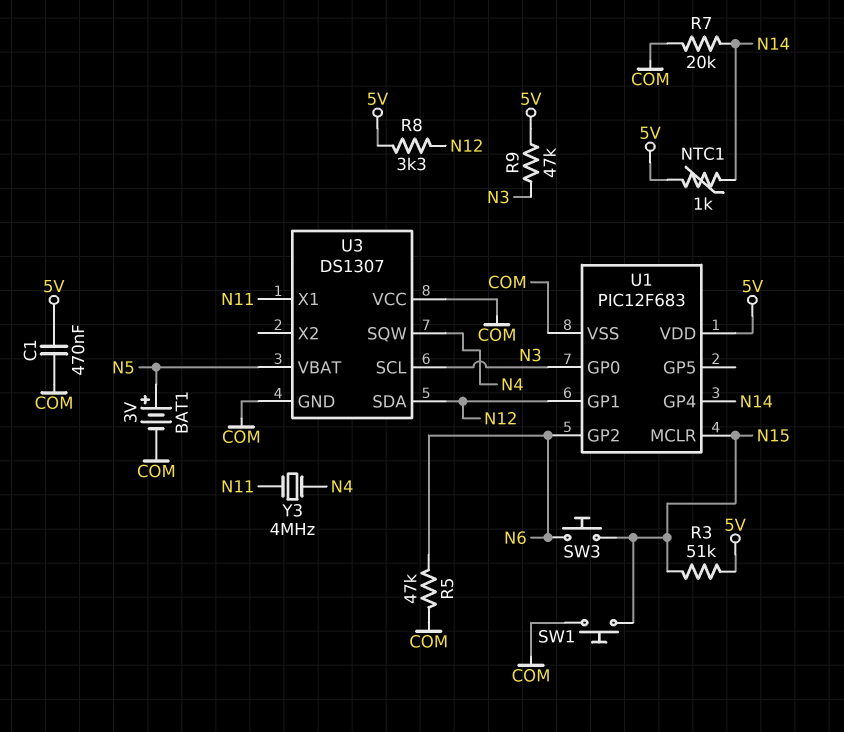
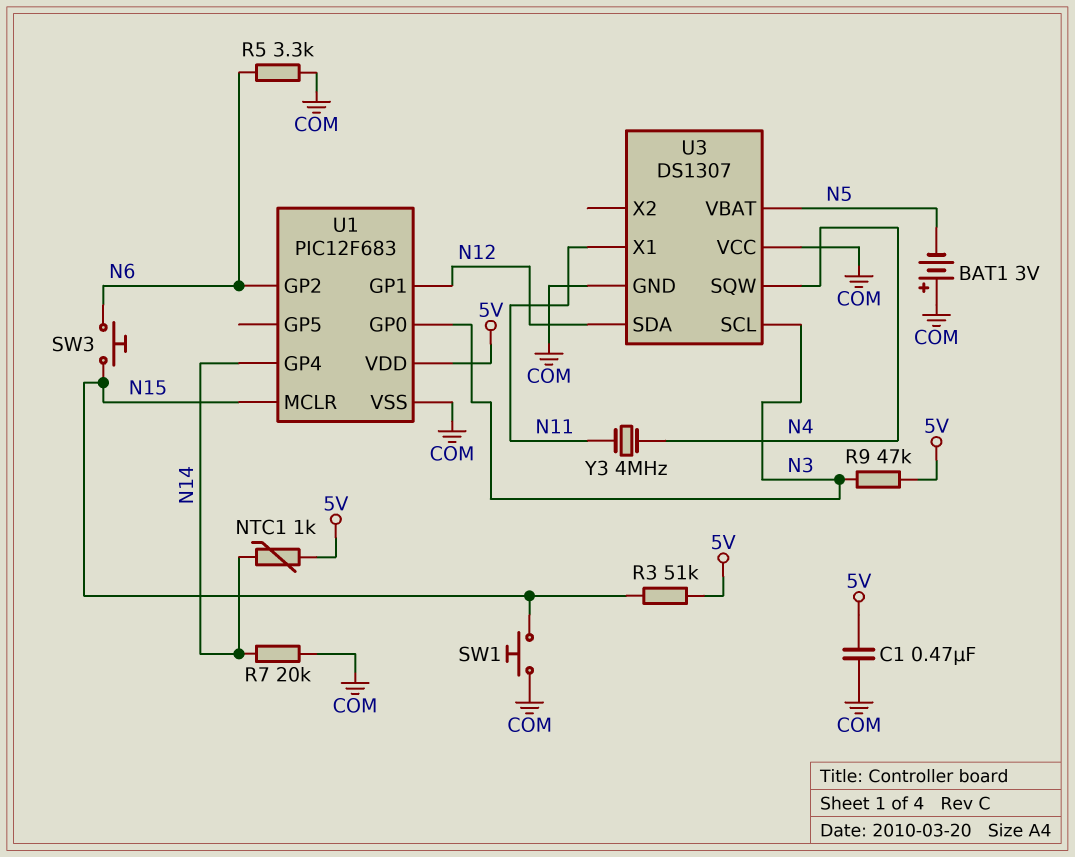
BAT1: 3V (plus N5, minus COM) -> 3V (plus COM, minus N5)
R5: 47k (COM, N6) -> 3.3k (COM, N6)
R8: 3.3k (5V, N12) -> none

